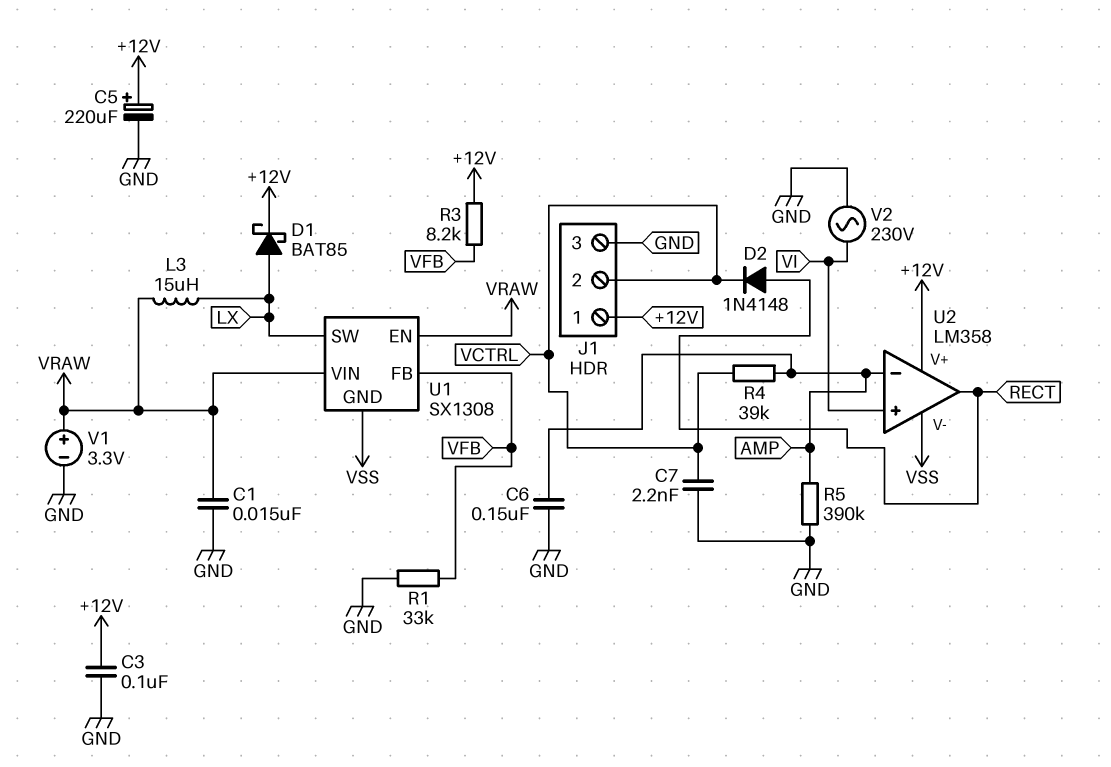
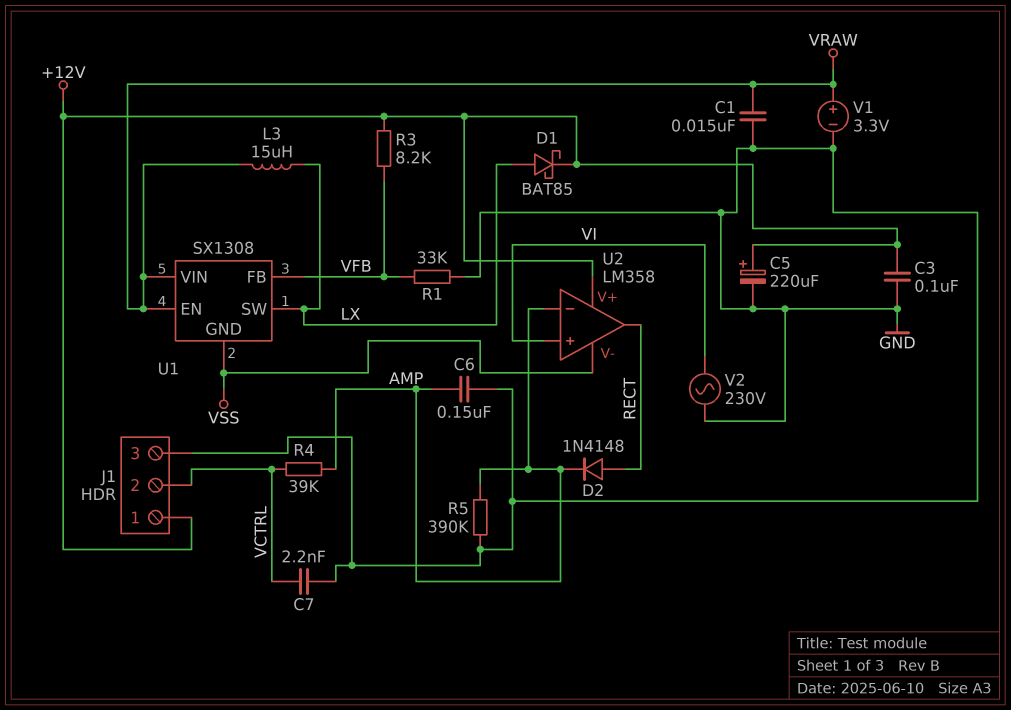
D2: diode 1N4148 (A RECT, K VCTRL) -> diode 1N4148 (A RECT, K AMP)

